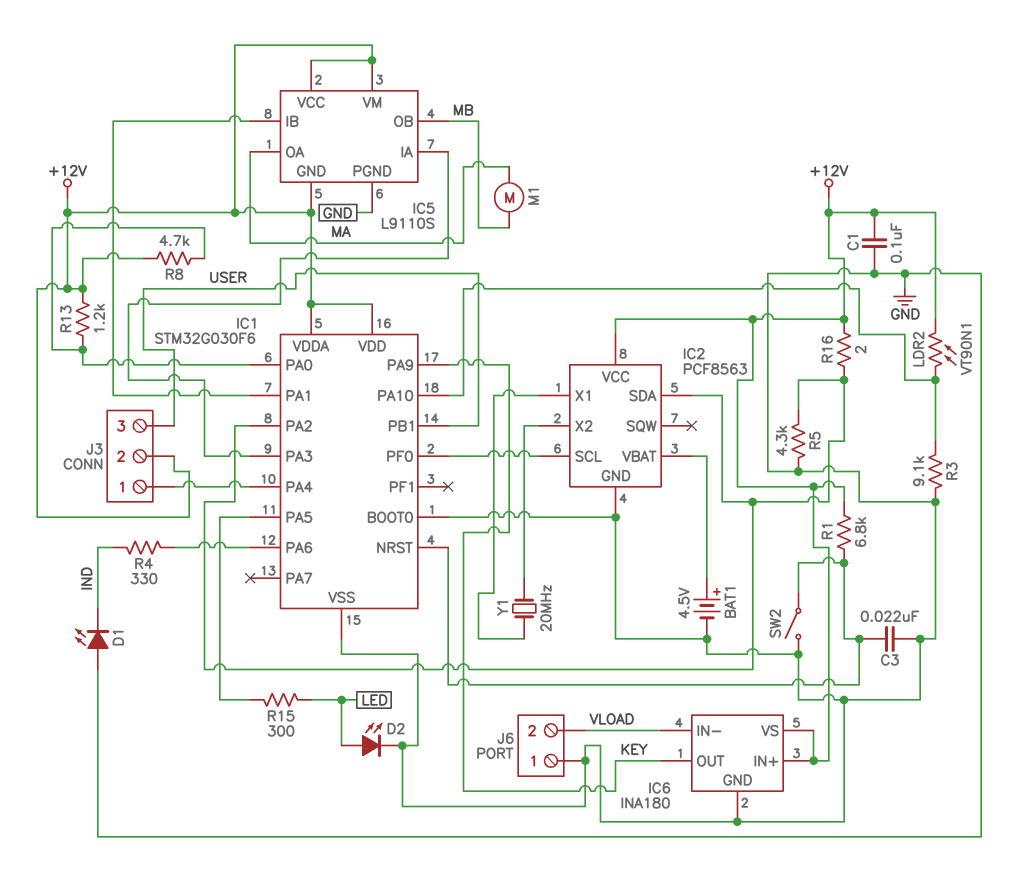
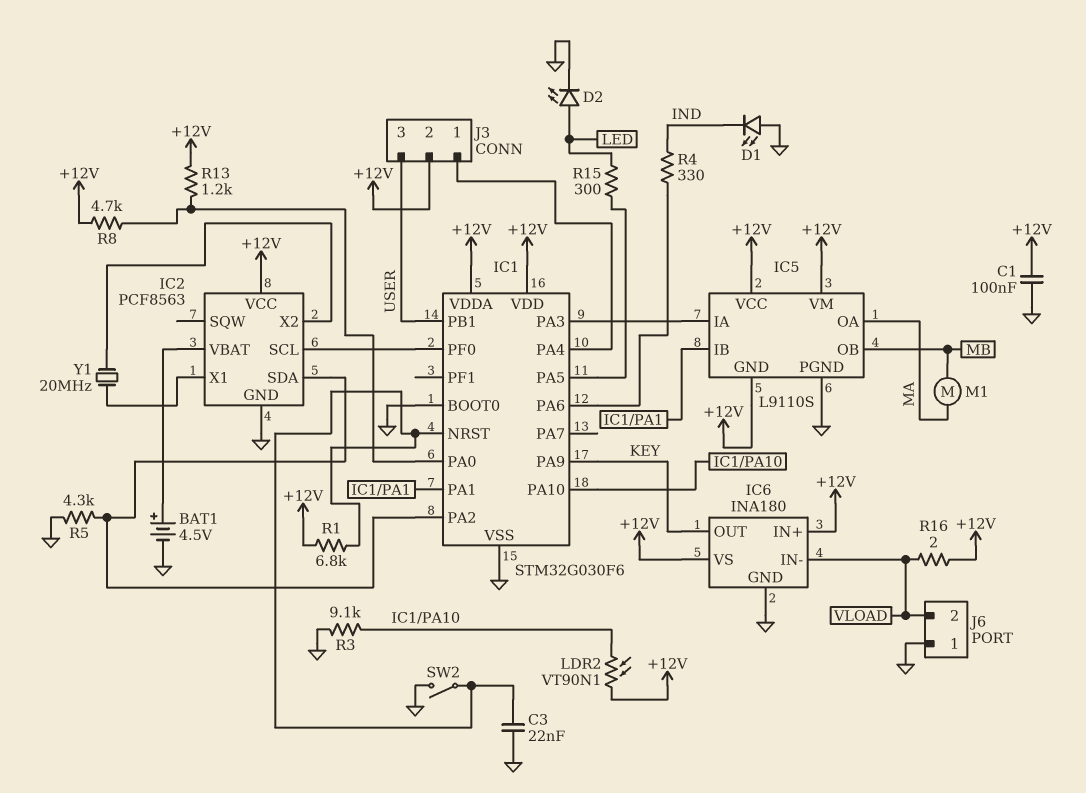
R16: 2 (+12V, IC1/PA2) -> 2 (+12V, VLOAD)

